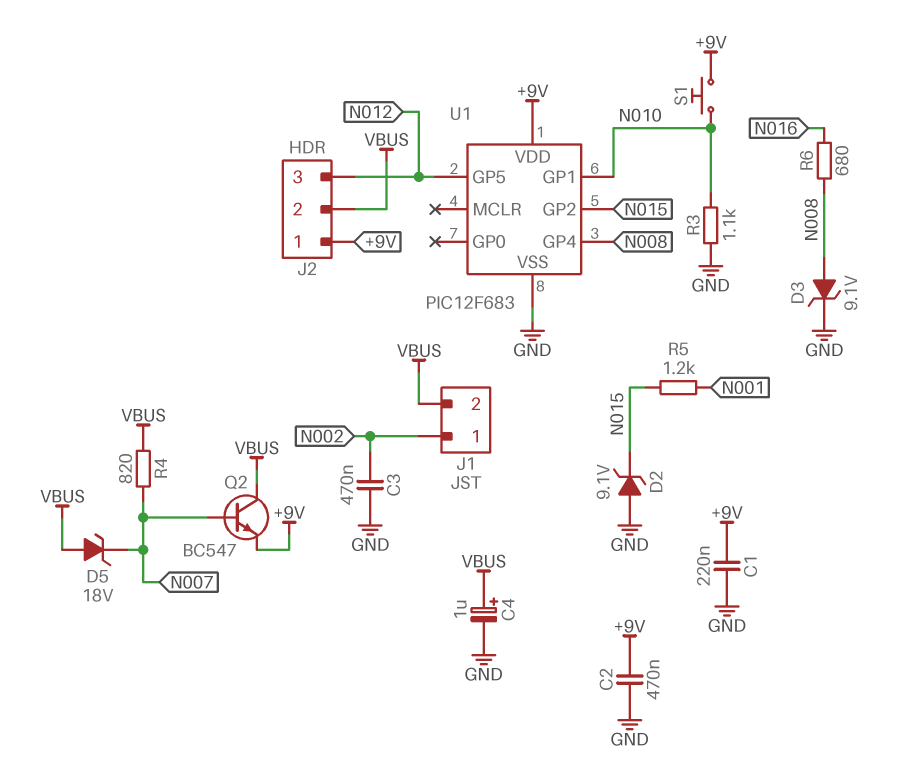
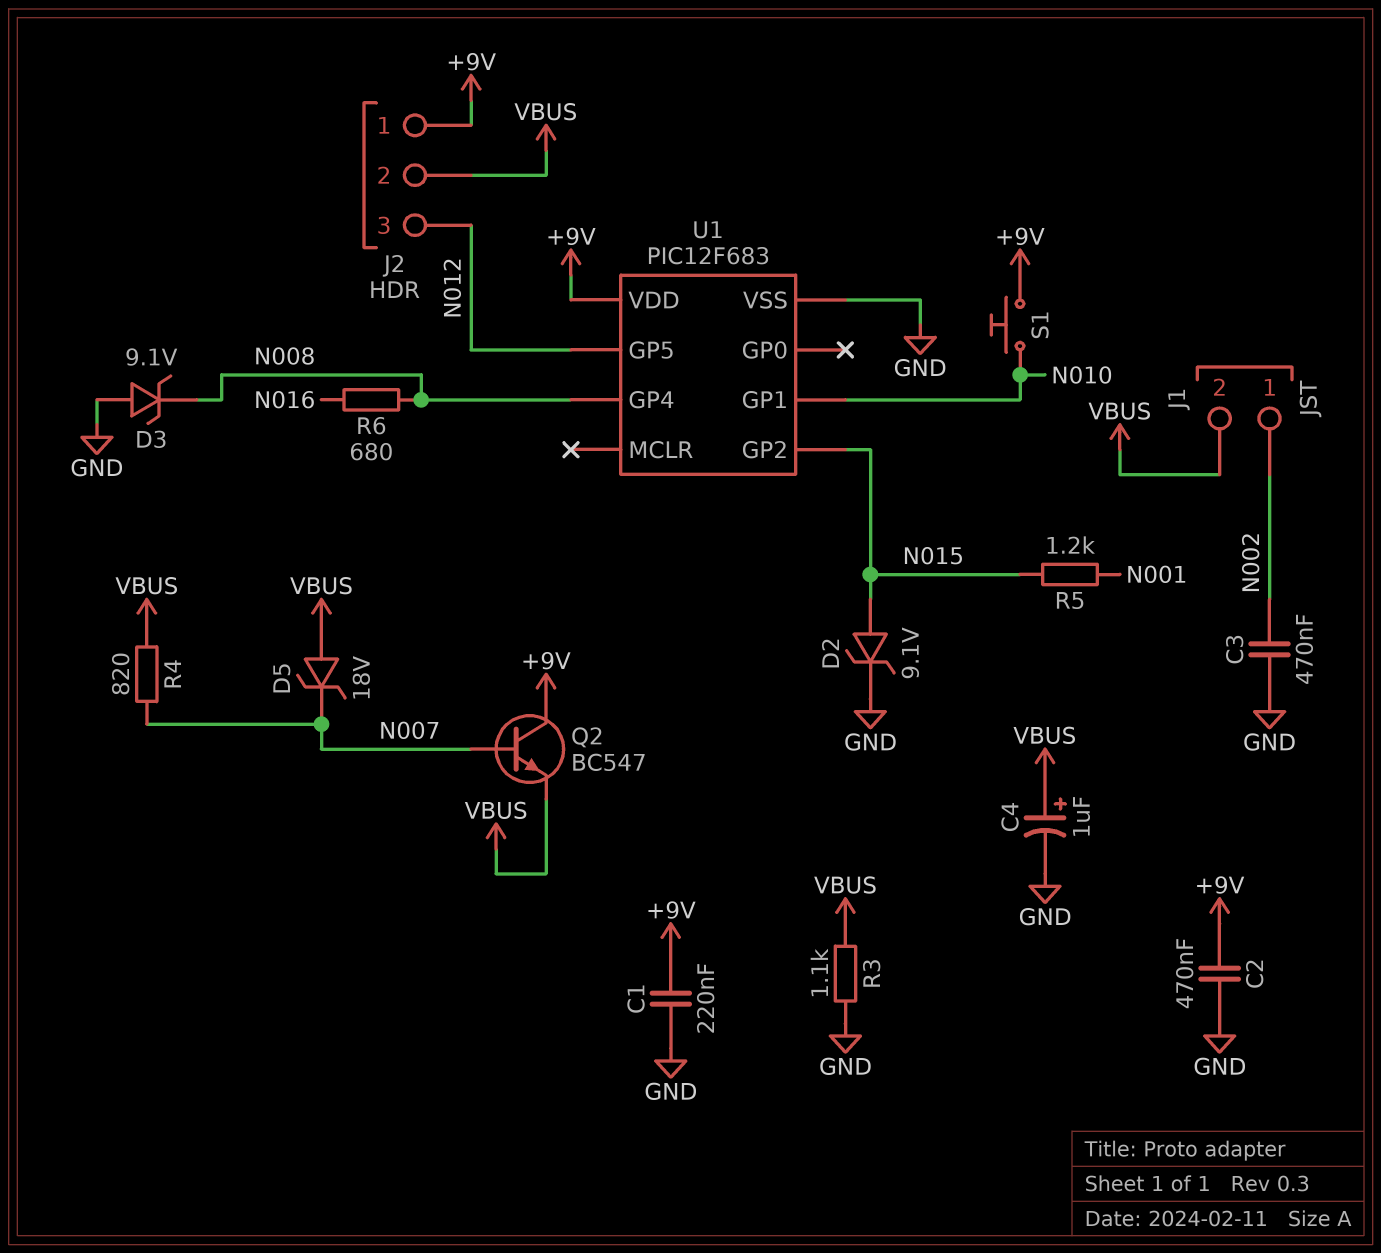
D2: zener 9.1V (A GND, K N015) -> zener 9.1V (A N015, K GND)
D3: zener 9.1V (A N008, K GND) -> zener 9.1V (A GND, K N008)
Q2: NPN BC547 (B N007, C VBUS, E +9V) -> NPN BC547 (B N007, C +9V, E VBUS)
R3: 1.1k (GND, N010) -> 1.1k (GND, VBUS)

